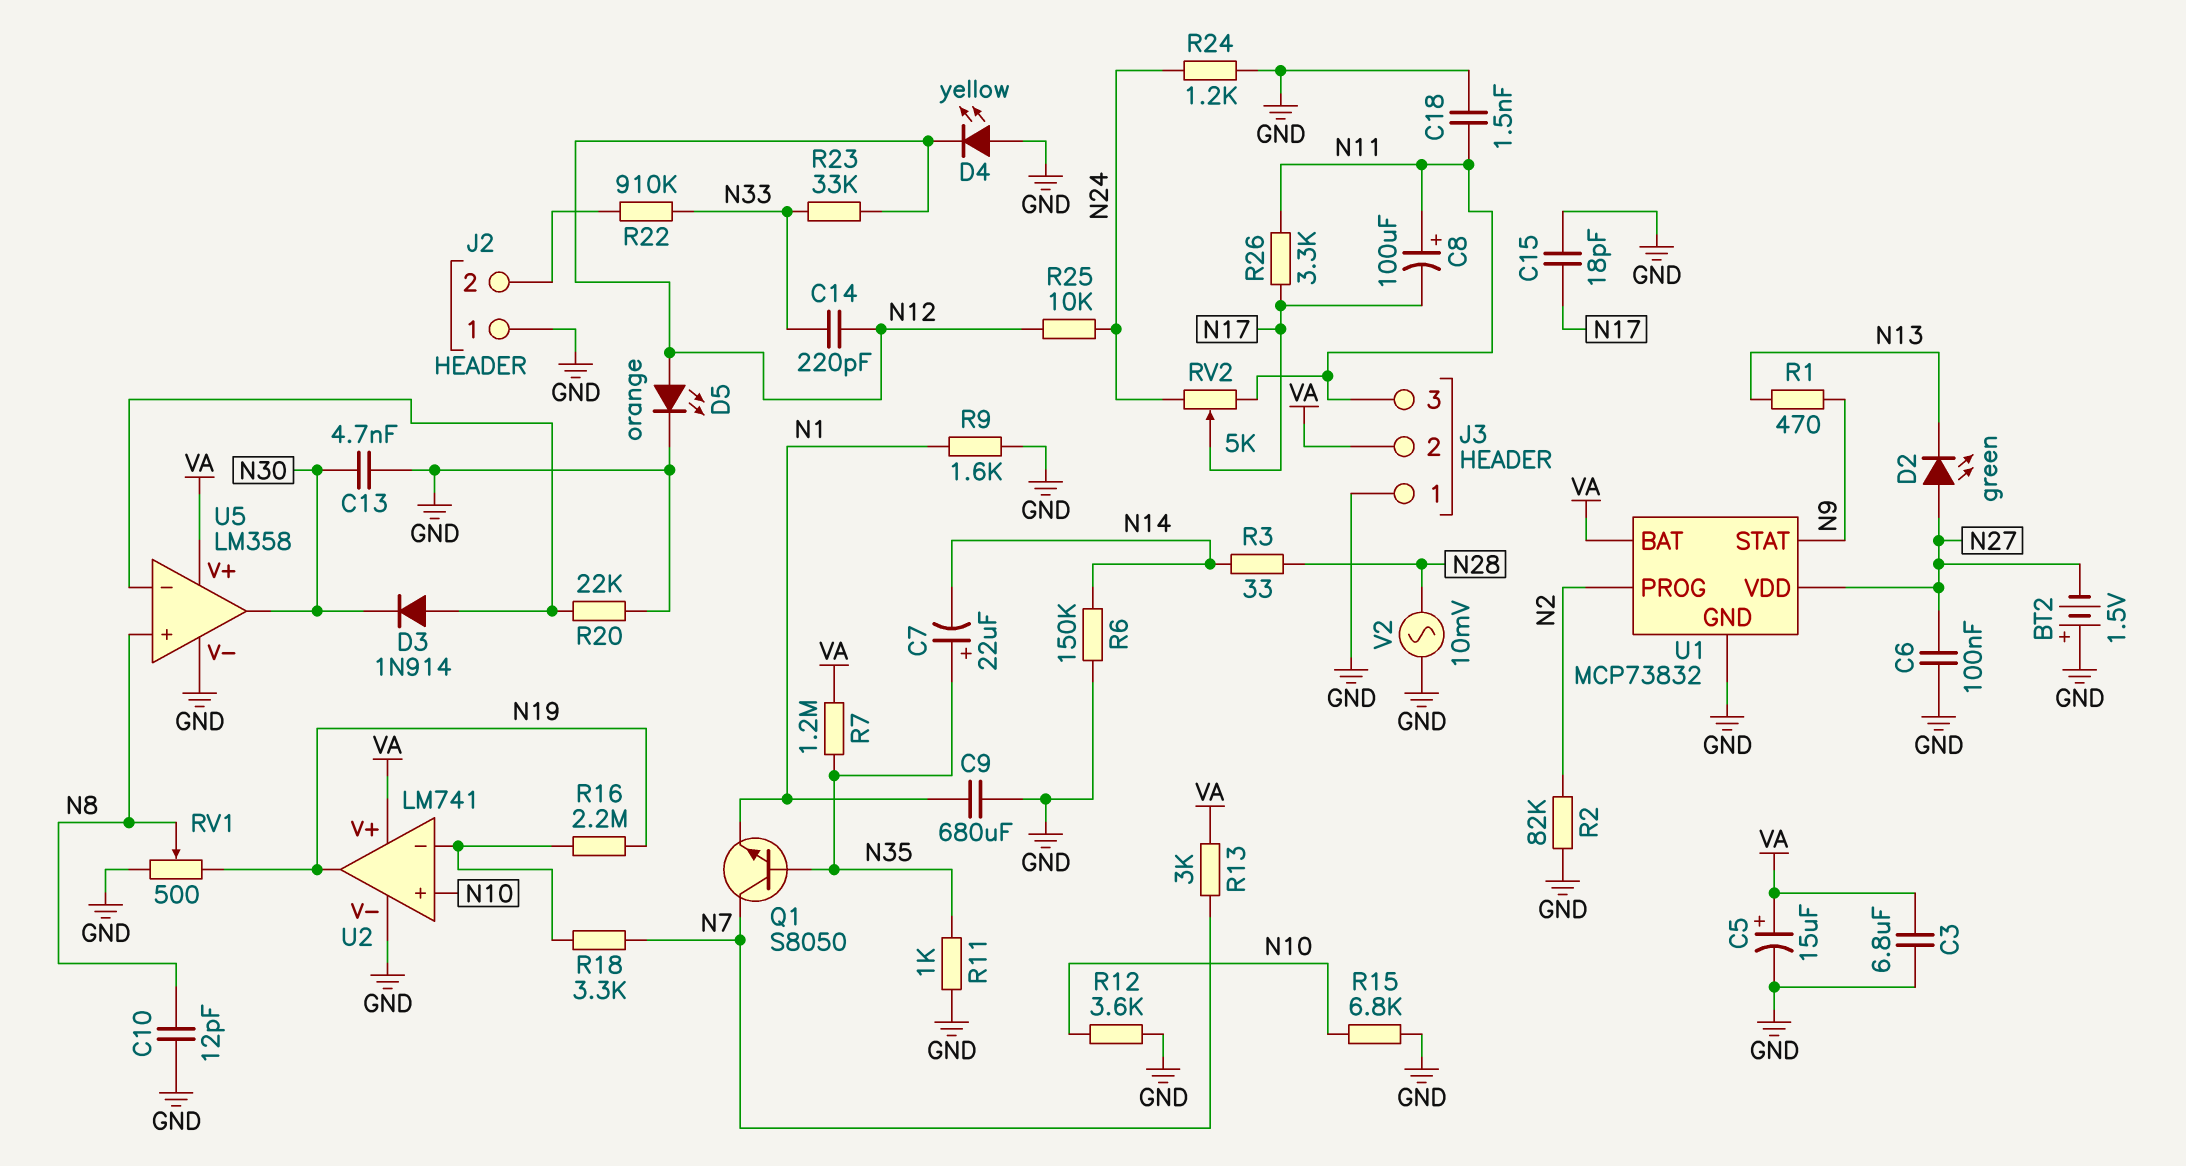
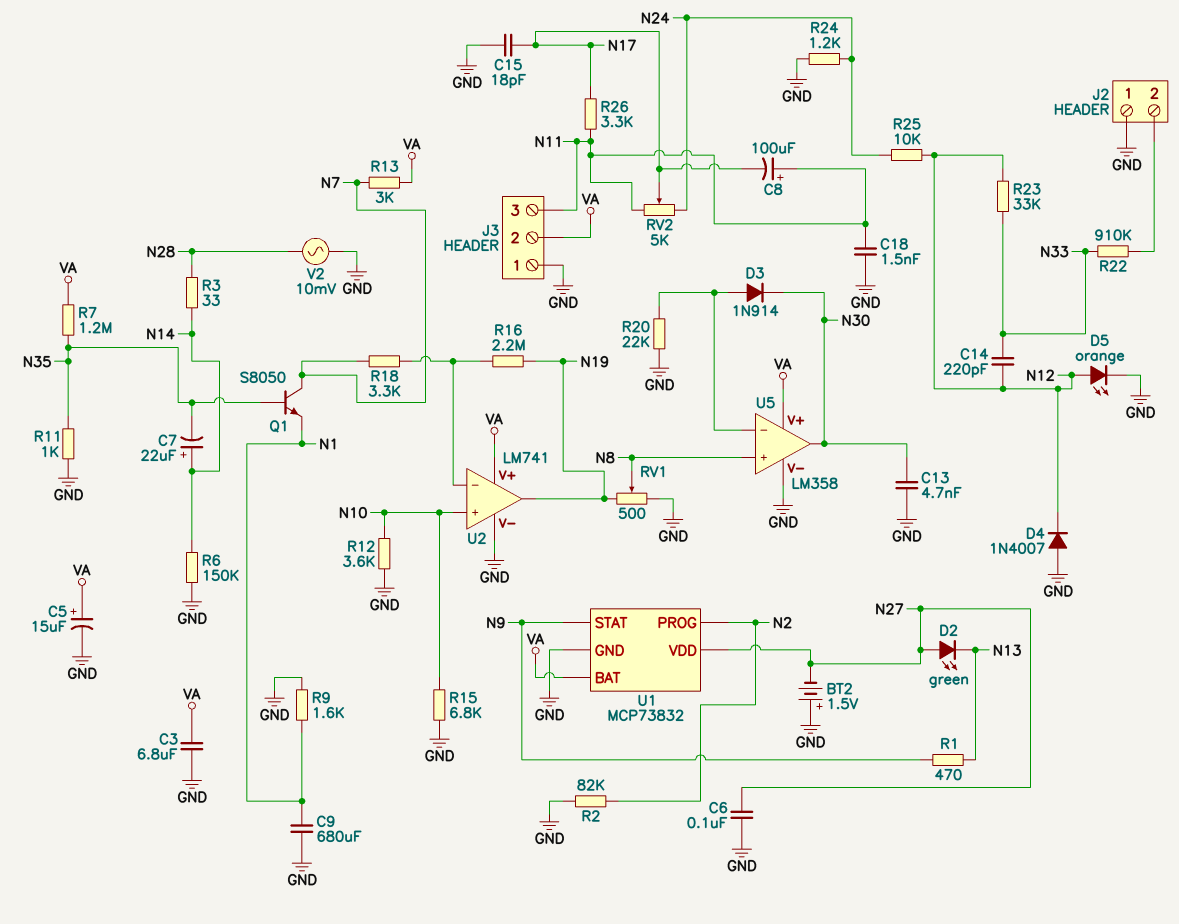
C7: 22uF (plus N35, minus N14) -> 22uF (plus N14, minus N35)
C10: 12pF (GND, N8) -> none
D4: LED yellow (A GND, K N12) -> diode 1N4007 (A GND, K N12)

